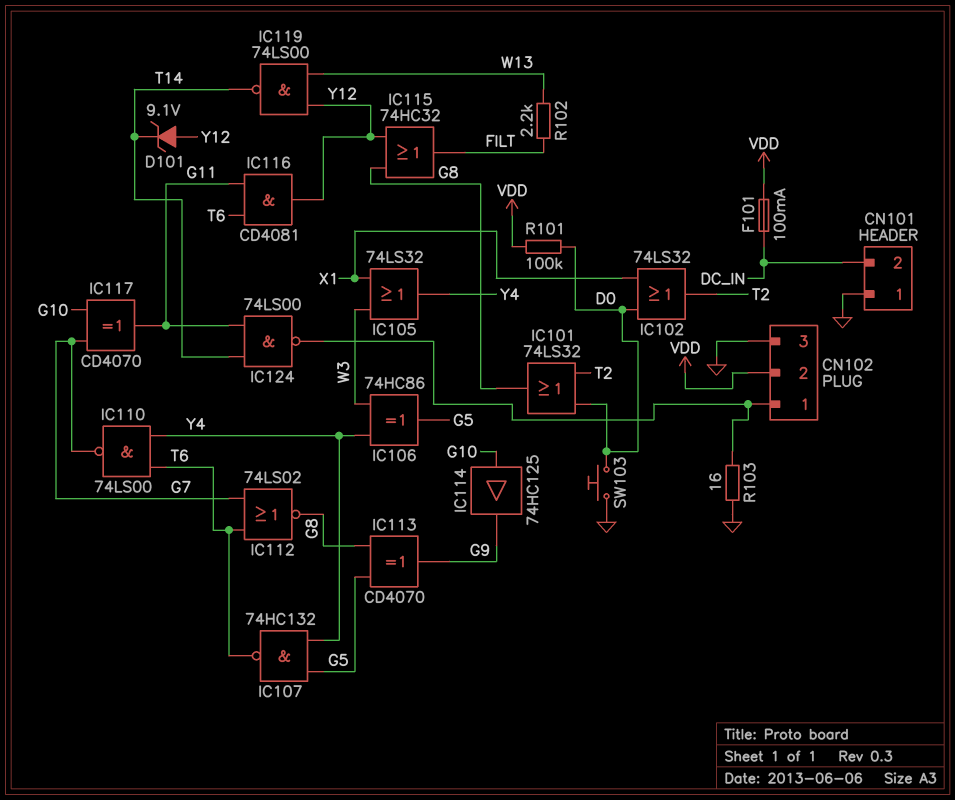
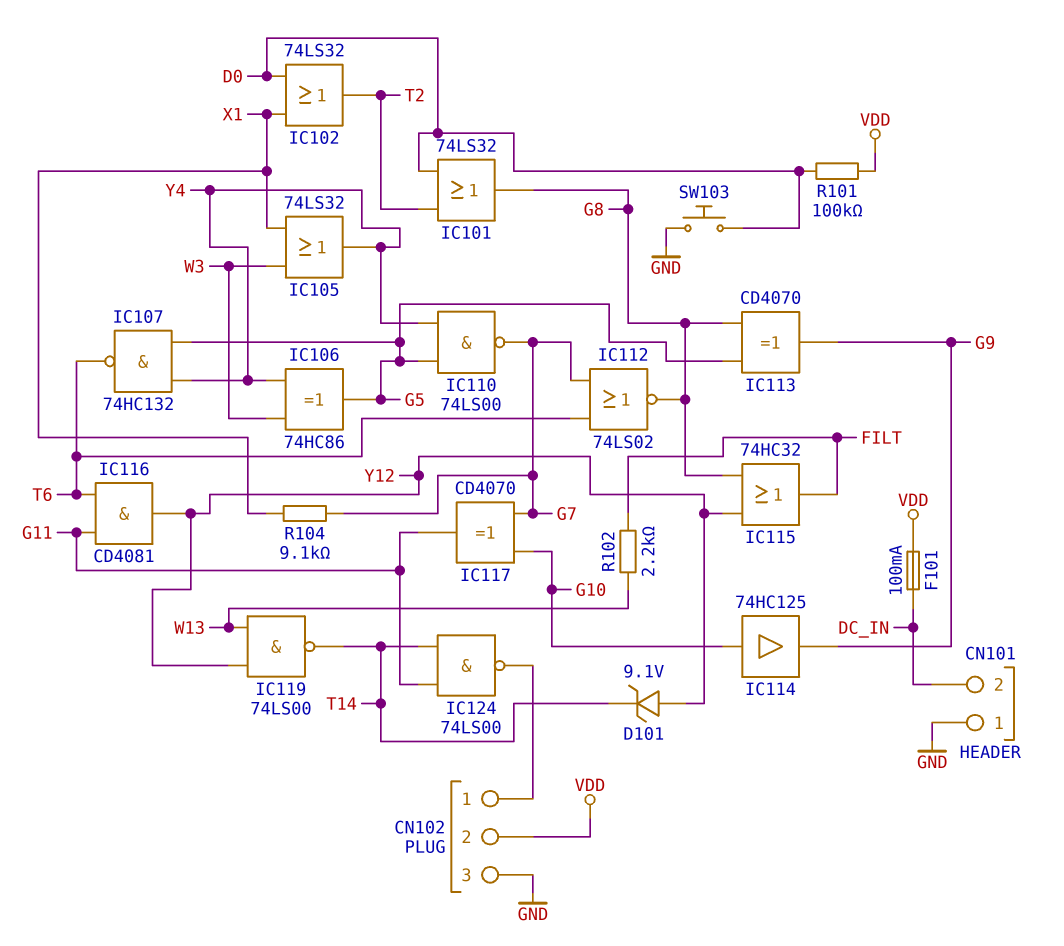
IC110: NAND 74LS00 (in T6, in Y4, out G7) -> NAND 74LS00 (in G5, in Y4, out G7)
R103: 16 (CN102/1, GND) -> none
R104: none -> 9.1k (G7, X1)

